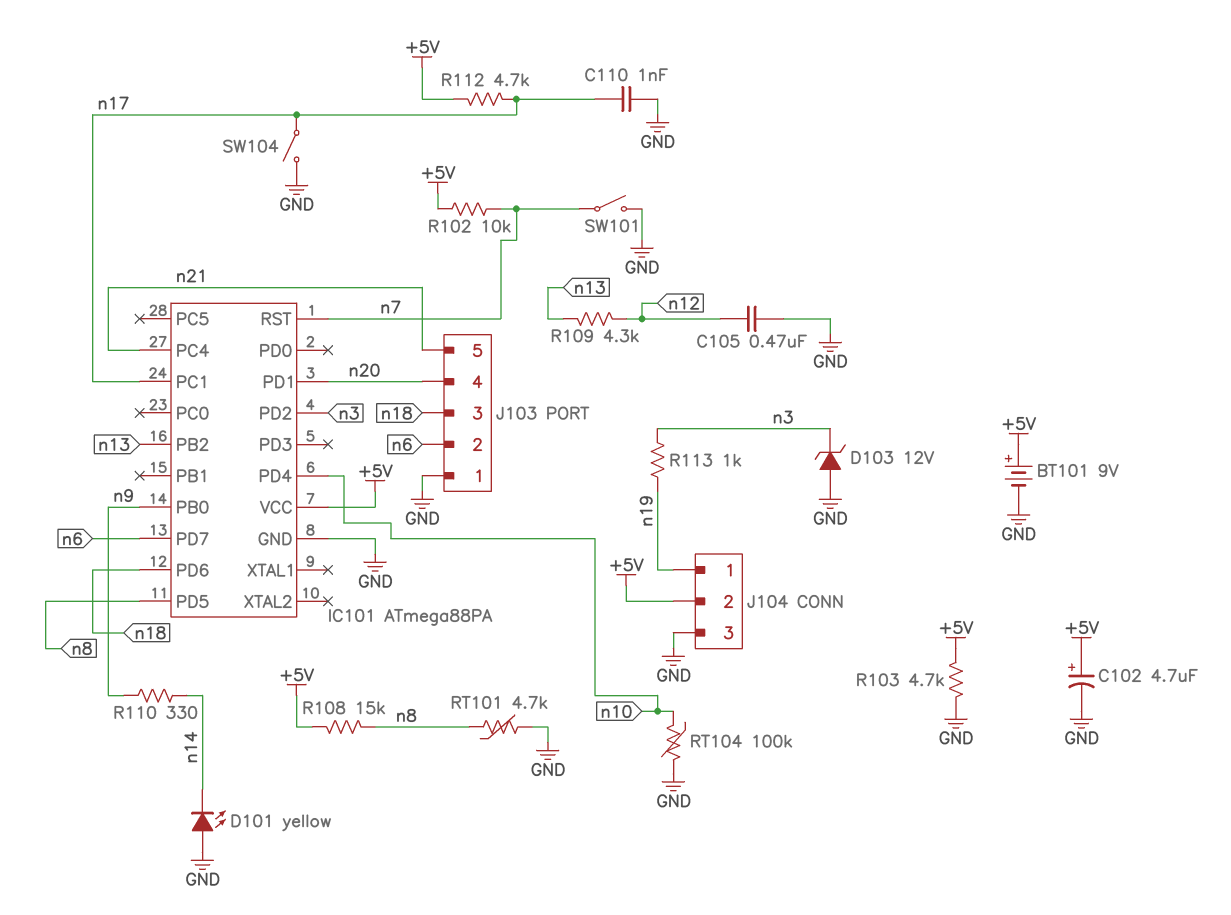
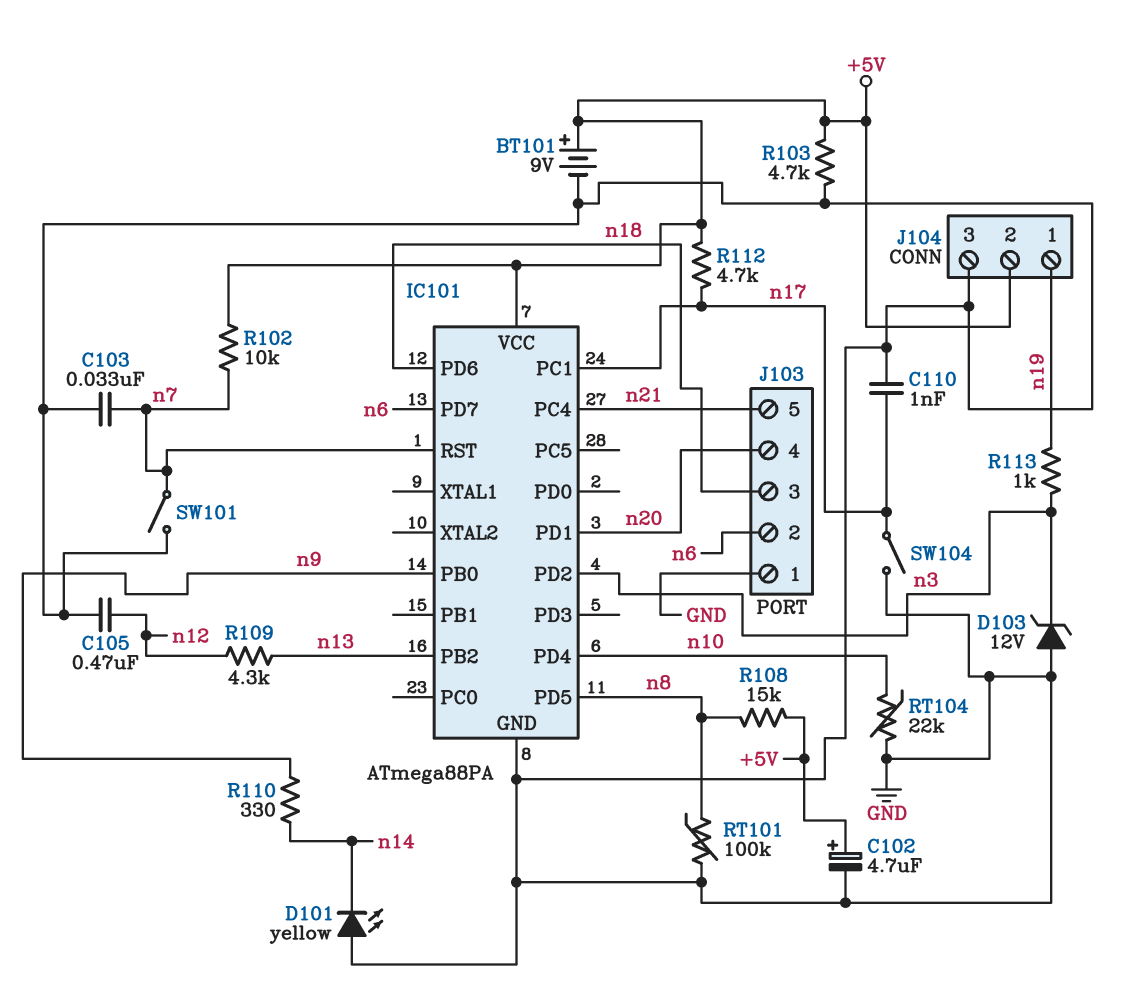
C103: none -> 33nF (GND, n7)
RT101: 4.7k (GND, n8) -> 100k (GND, n8)
RT104: 100k (GND, n10) -> 22k (GND, n10)

